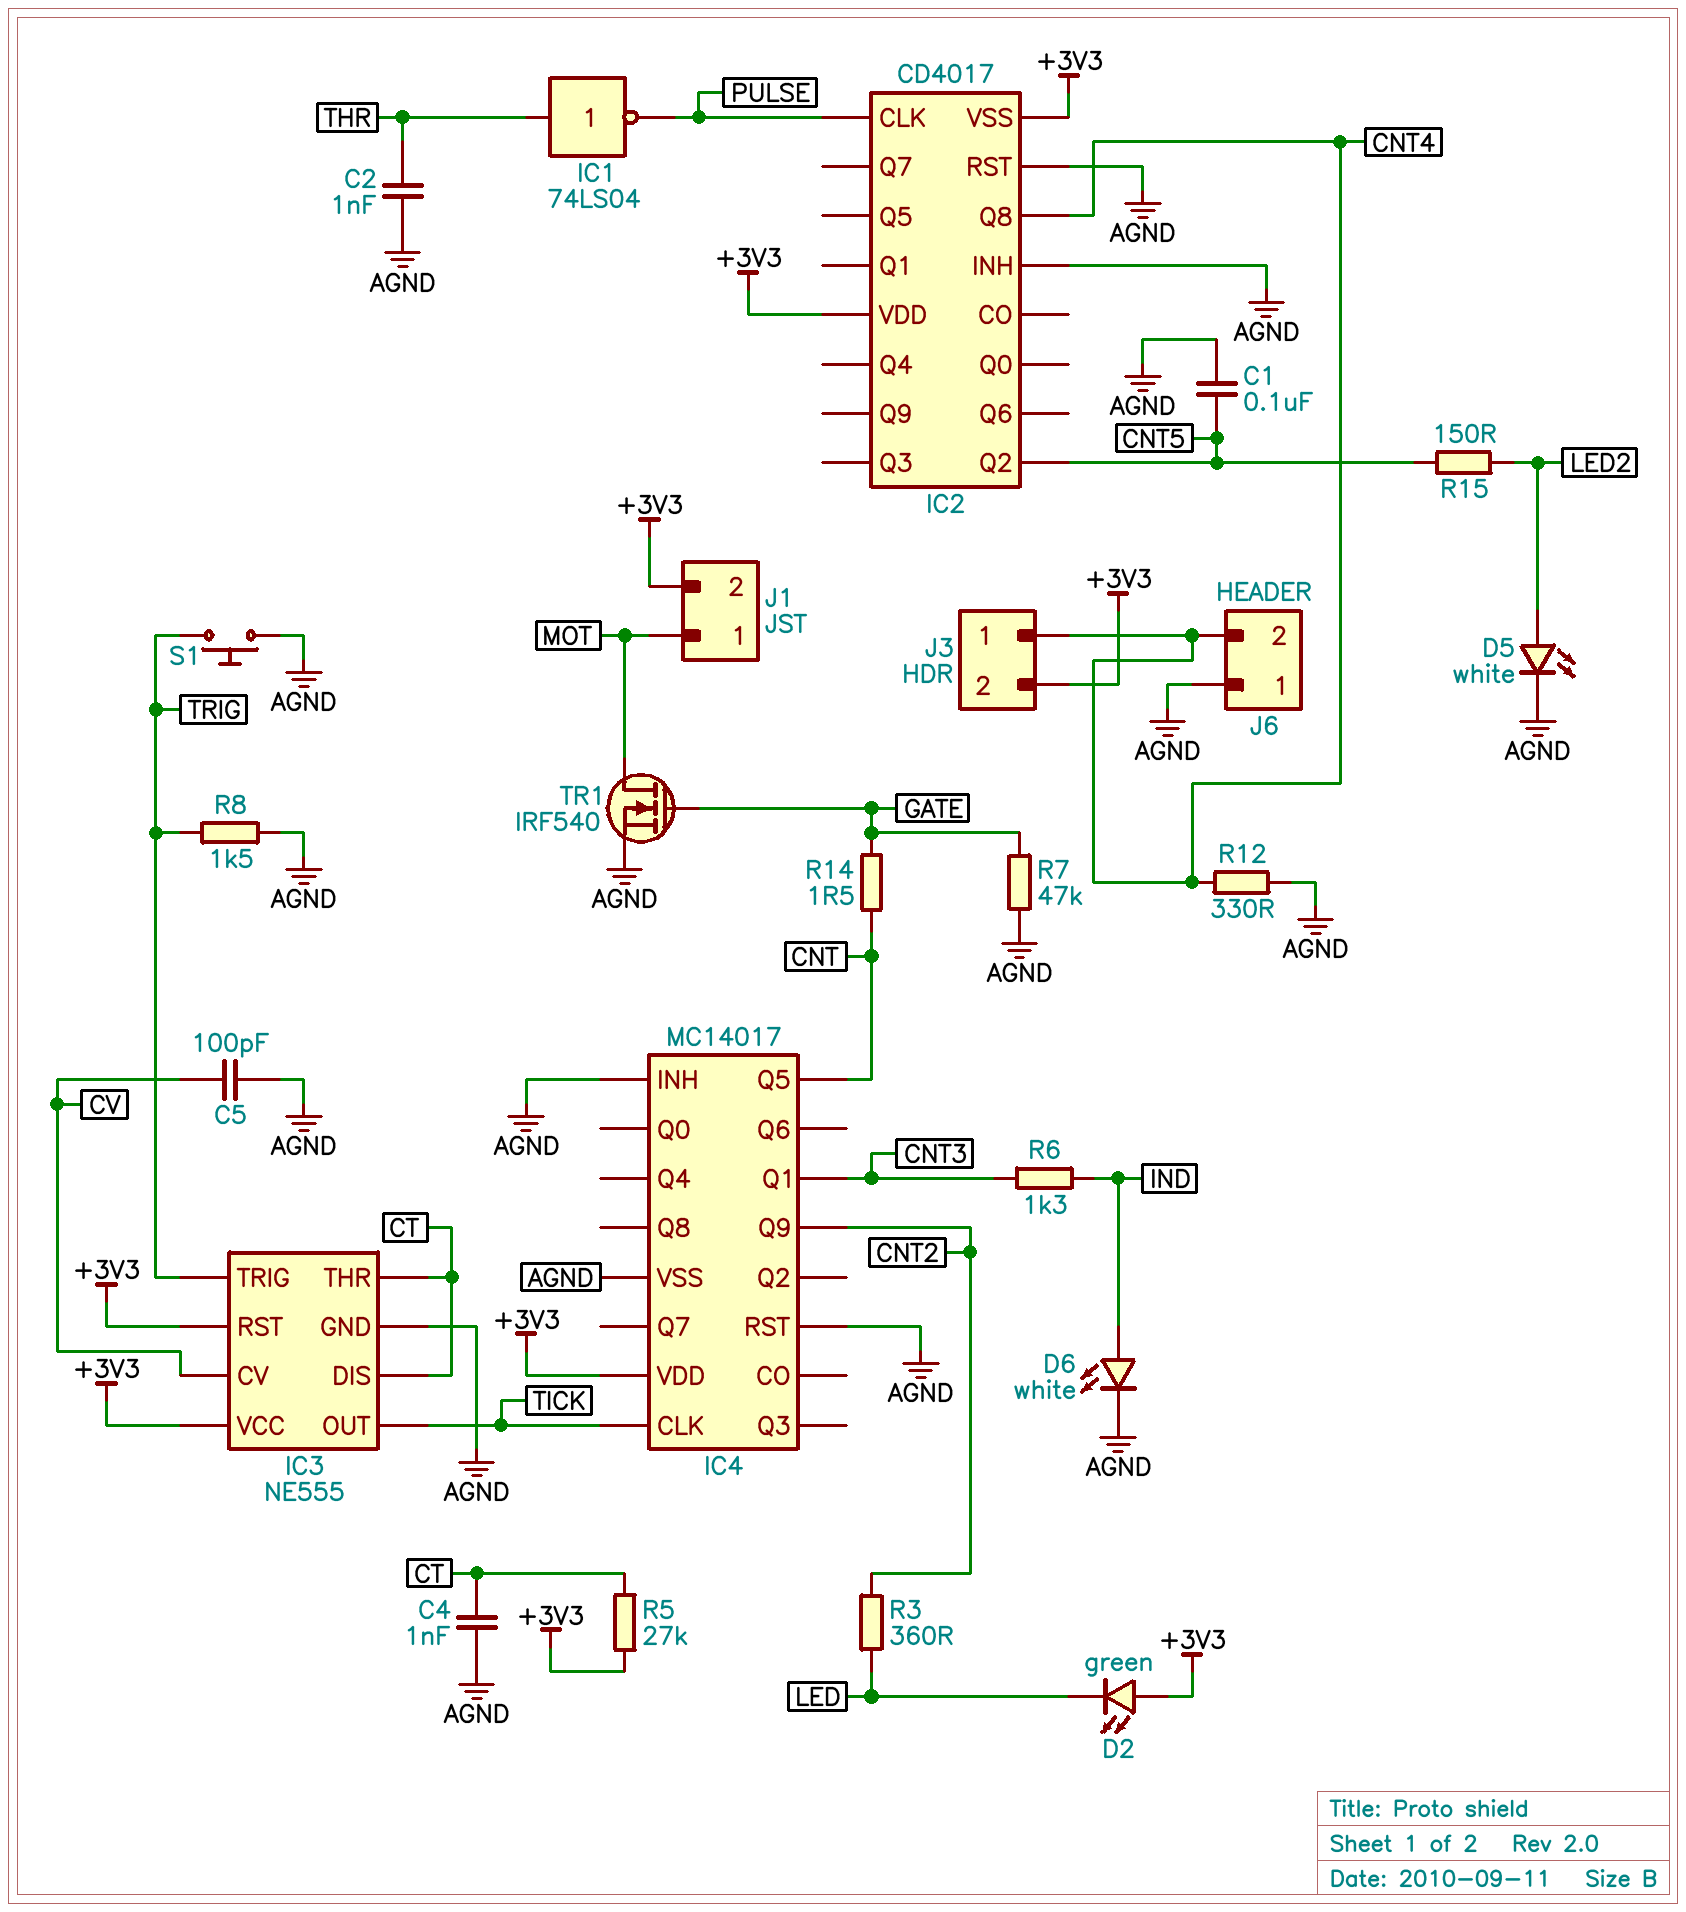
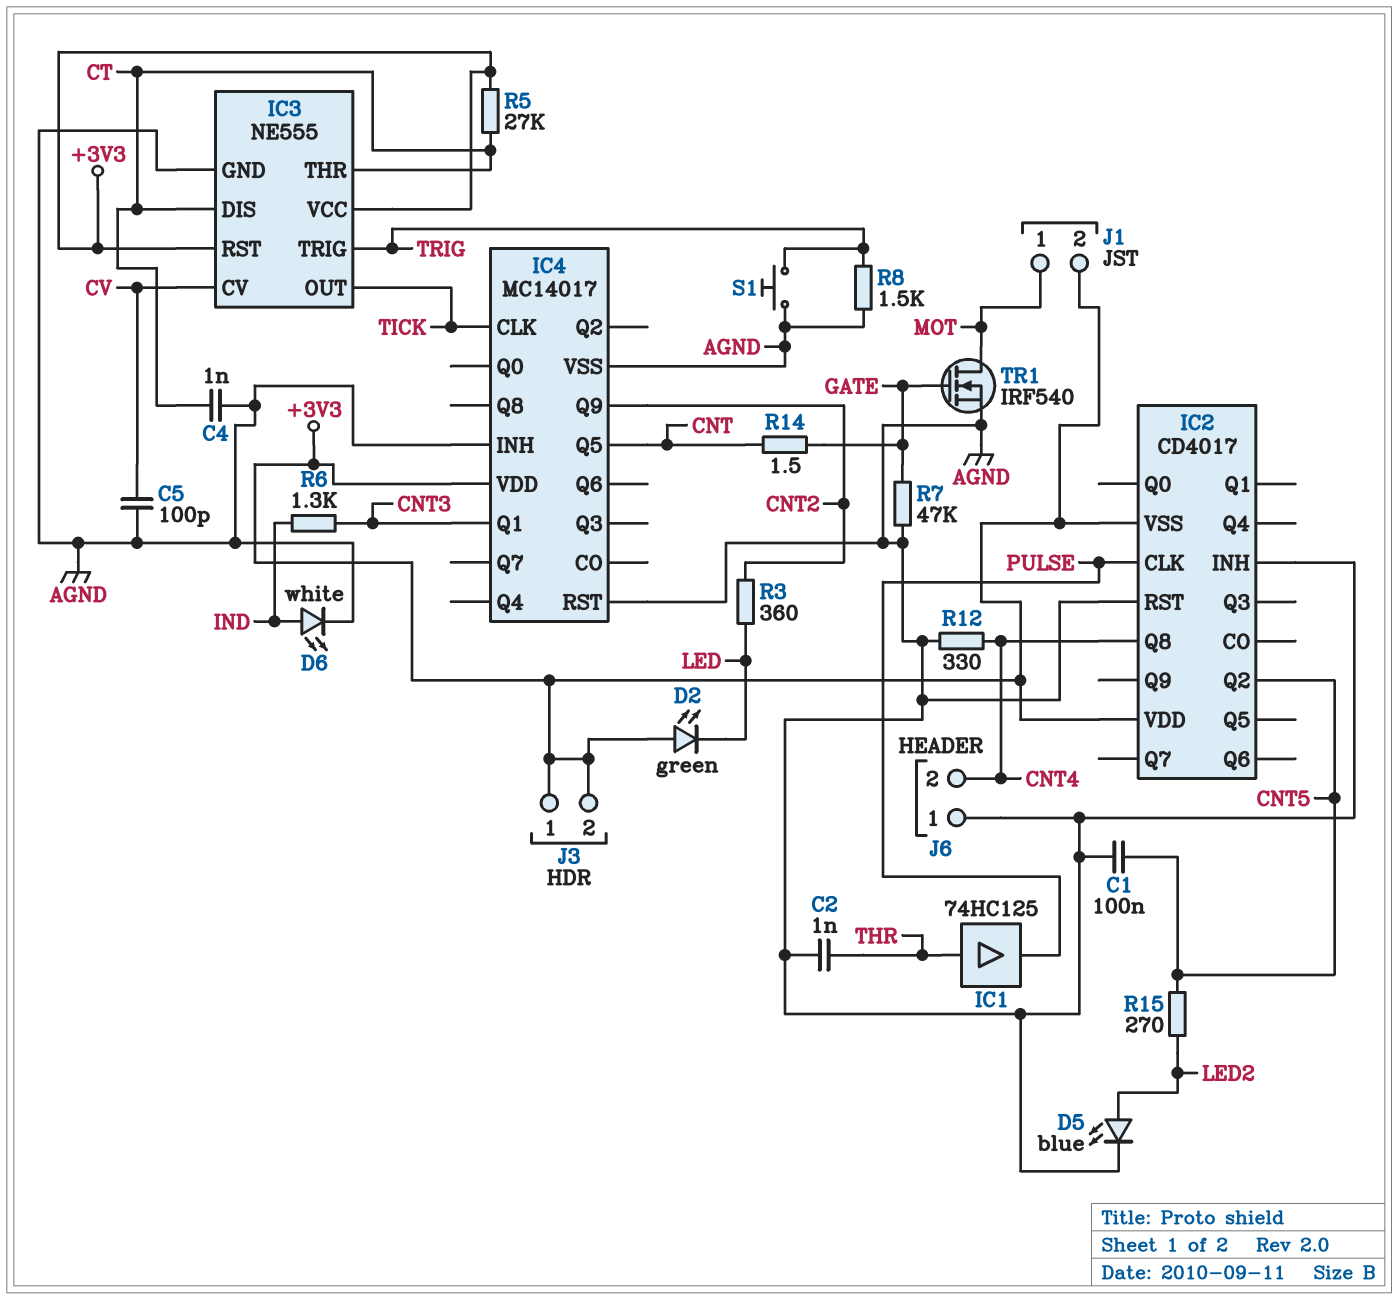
D5: LED white (A LED2, K AGND) -> LED blue (A LED2, K AGND)
IC1: NOT 74LS04 (in THR, out PULSE) -> buffer 74HC125 (in THR, out PULSE)
J3 pin 1: CNT4 -> +3V3
R15: 150 (CNT5, LED2) -> 270 (CNT5, LED2)

